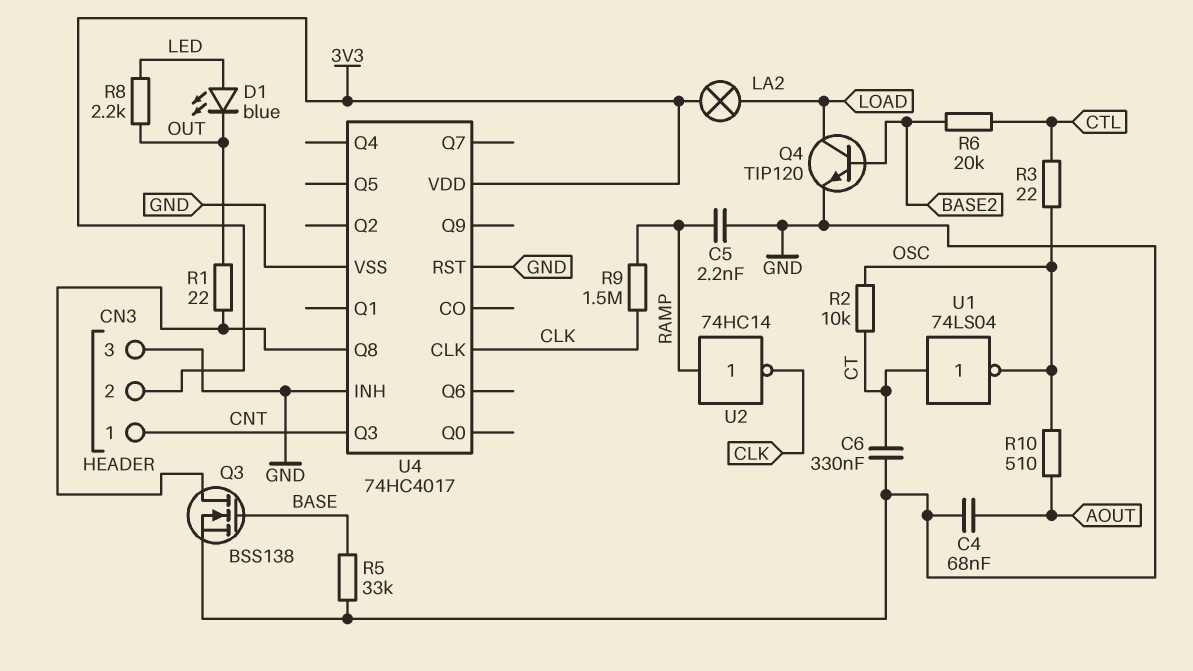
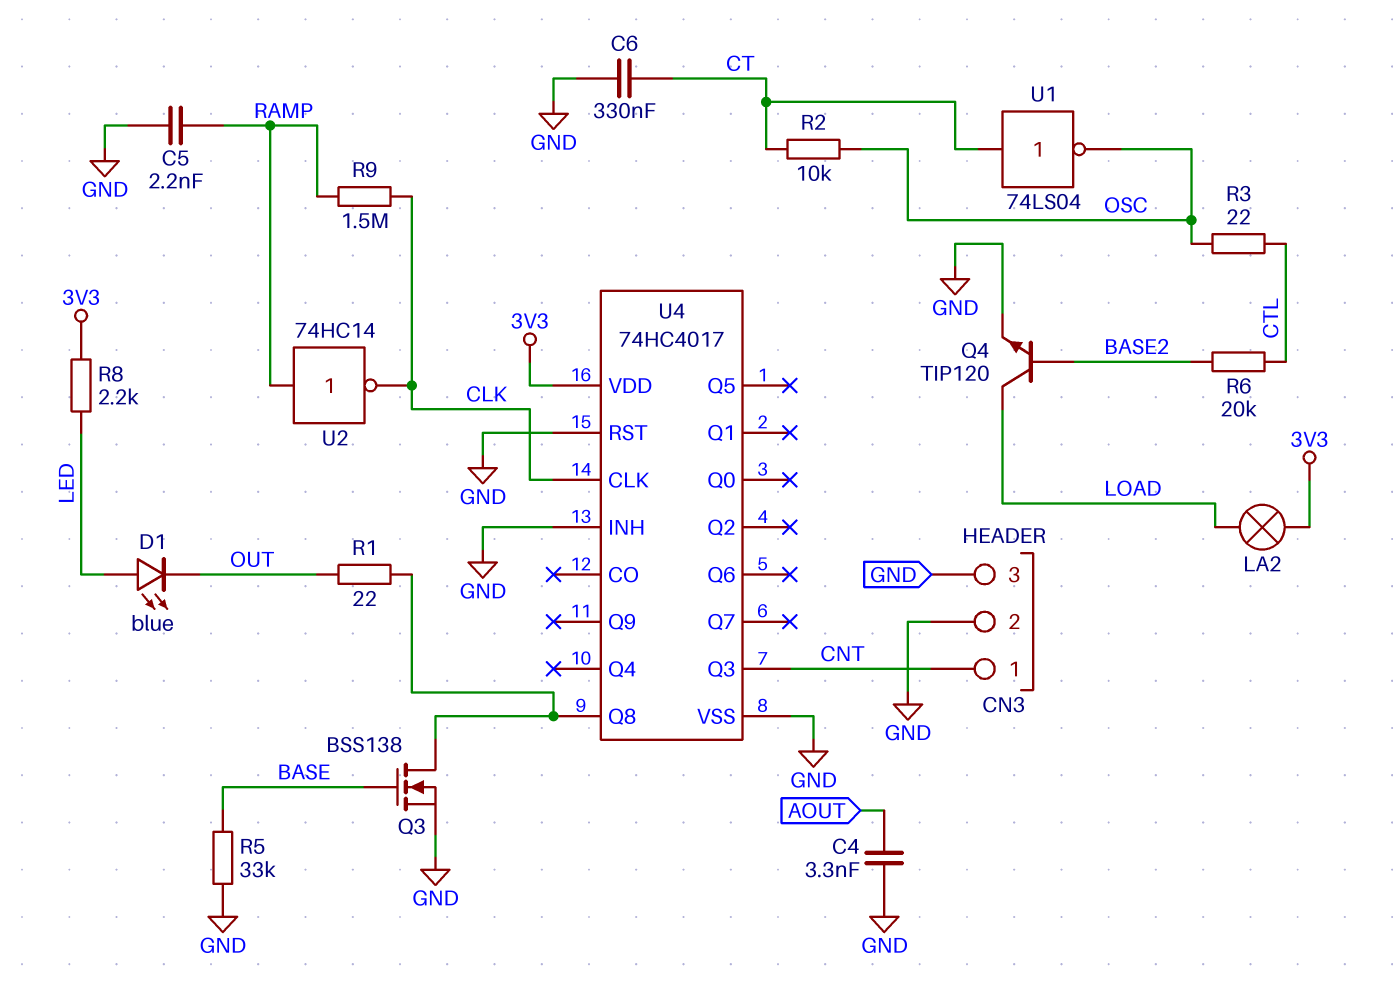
C4: 68nF (AOUT, GND) -> 3.3nF (AOUT, GND)
CN3 pin 2: 3V3 -> GND
R8: 2.2k (LED, OUT) -> 2.2k (3V3, LED)
R10: 510 (AOUT, OSC) -> none

